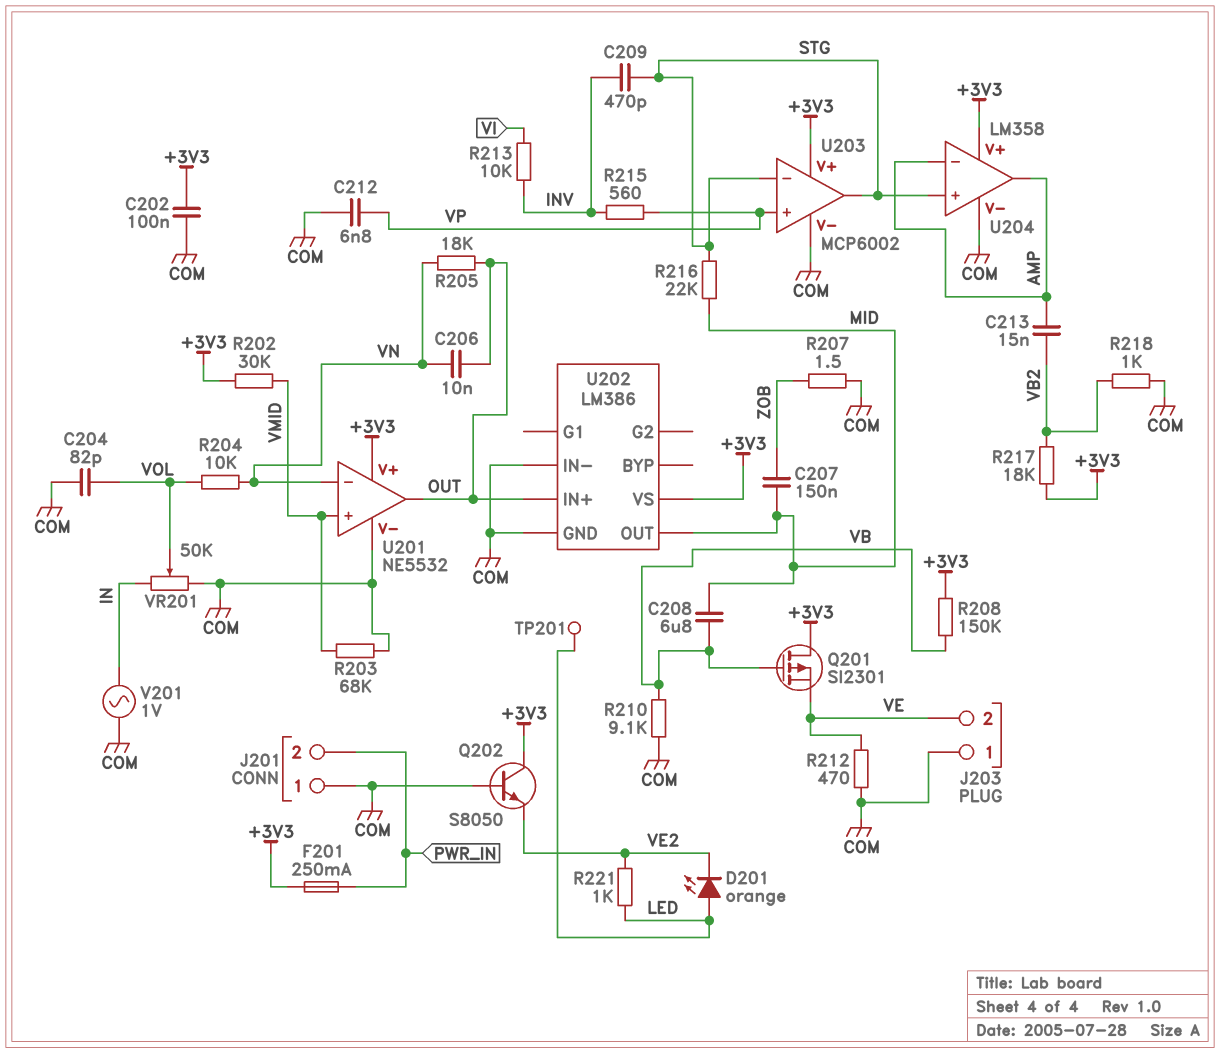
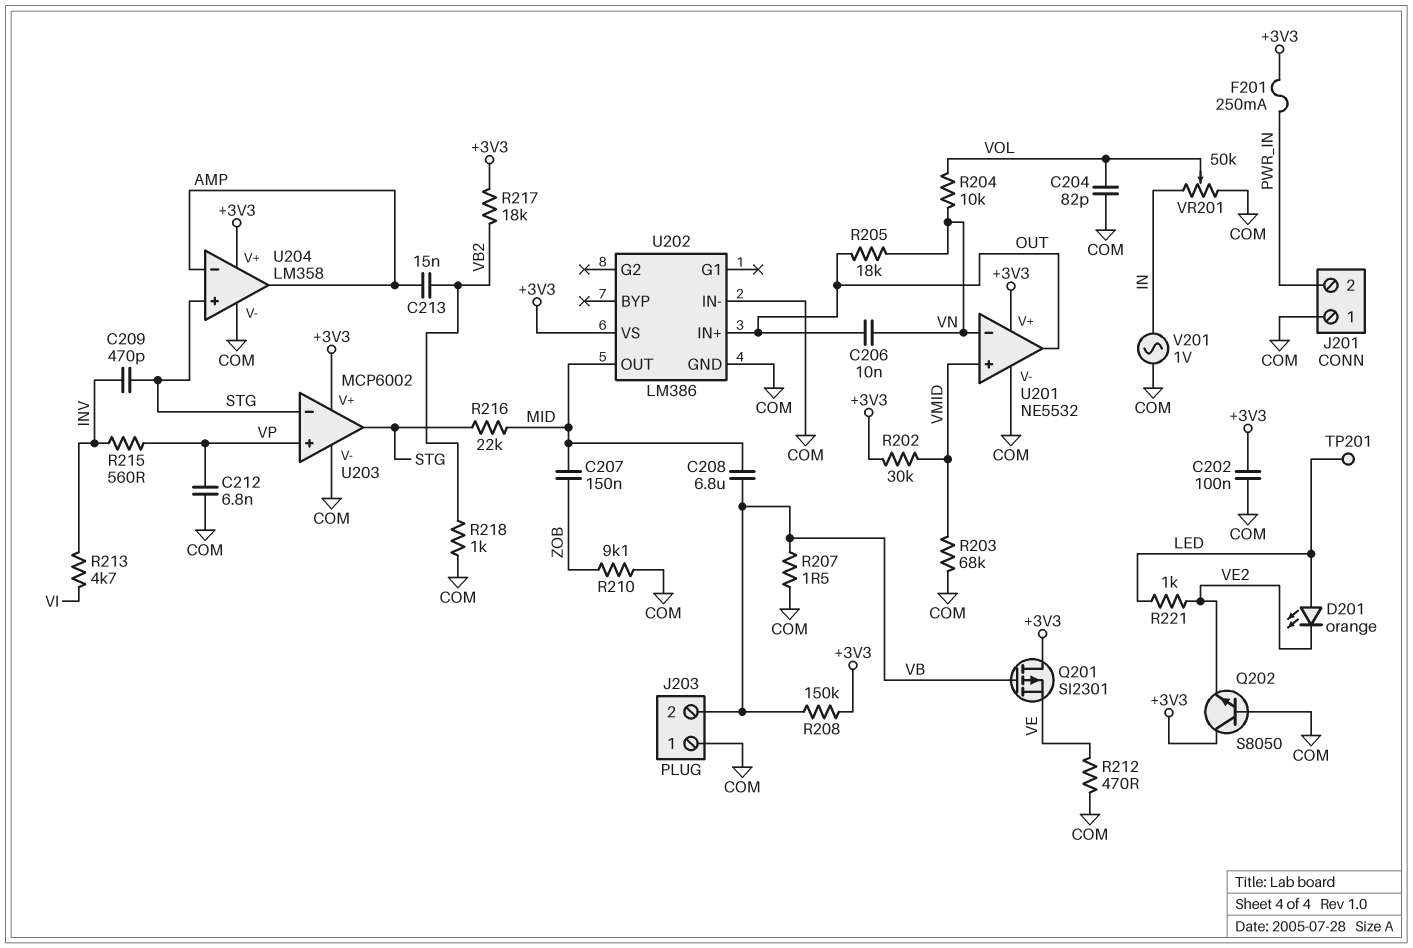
J203 pin 2: VE -> VB
R207: 1.5 (COM, ZOB) -> 1.5 (COM, VB)
R210: 9.1k (COM, VB) -> 9.1k (COM, ZOB)
R213: 10k (INV, VI) -> 4.7k (INV, VI)

